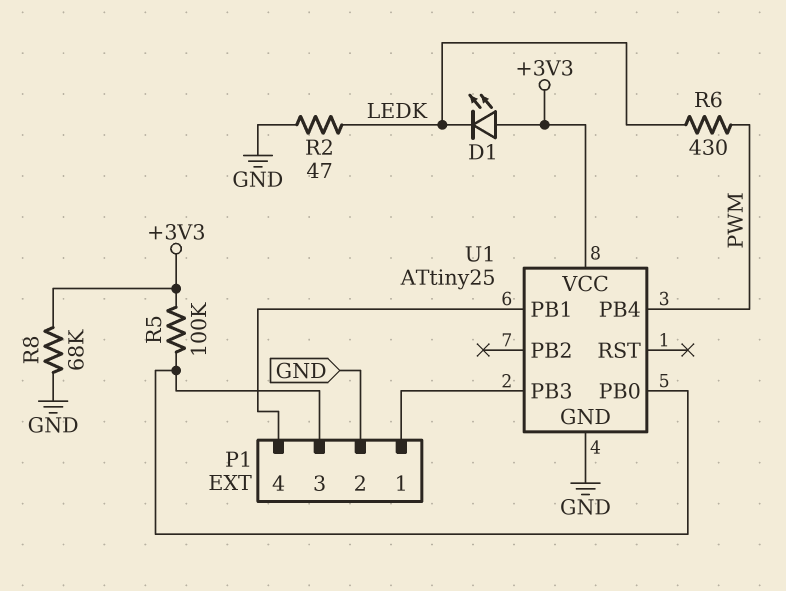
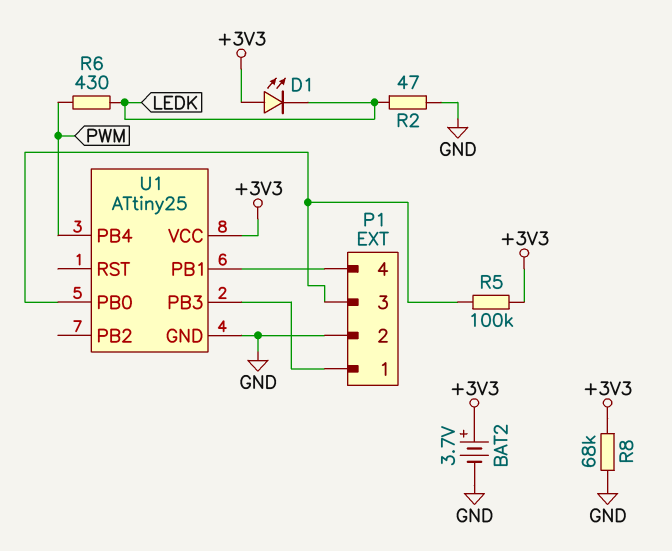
BAT2: none -> 3.7V (plus +3V3, minus GND)

